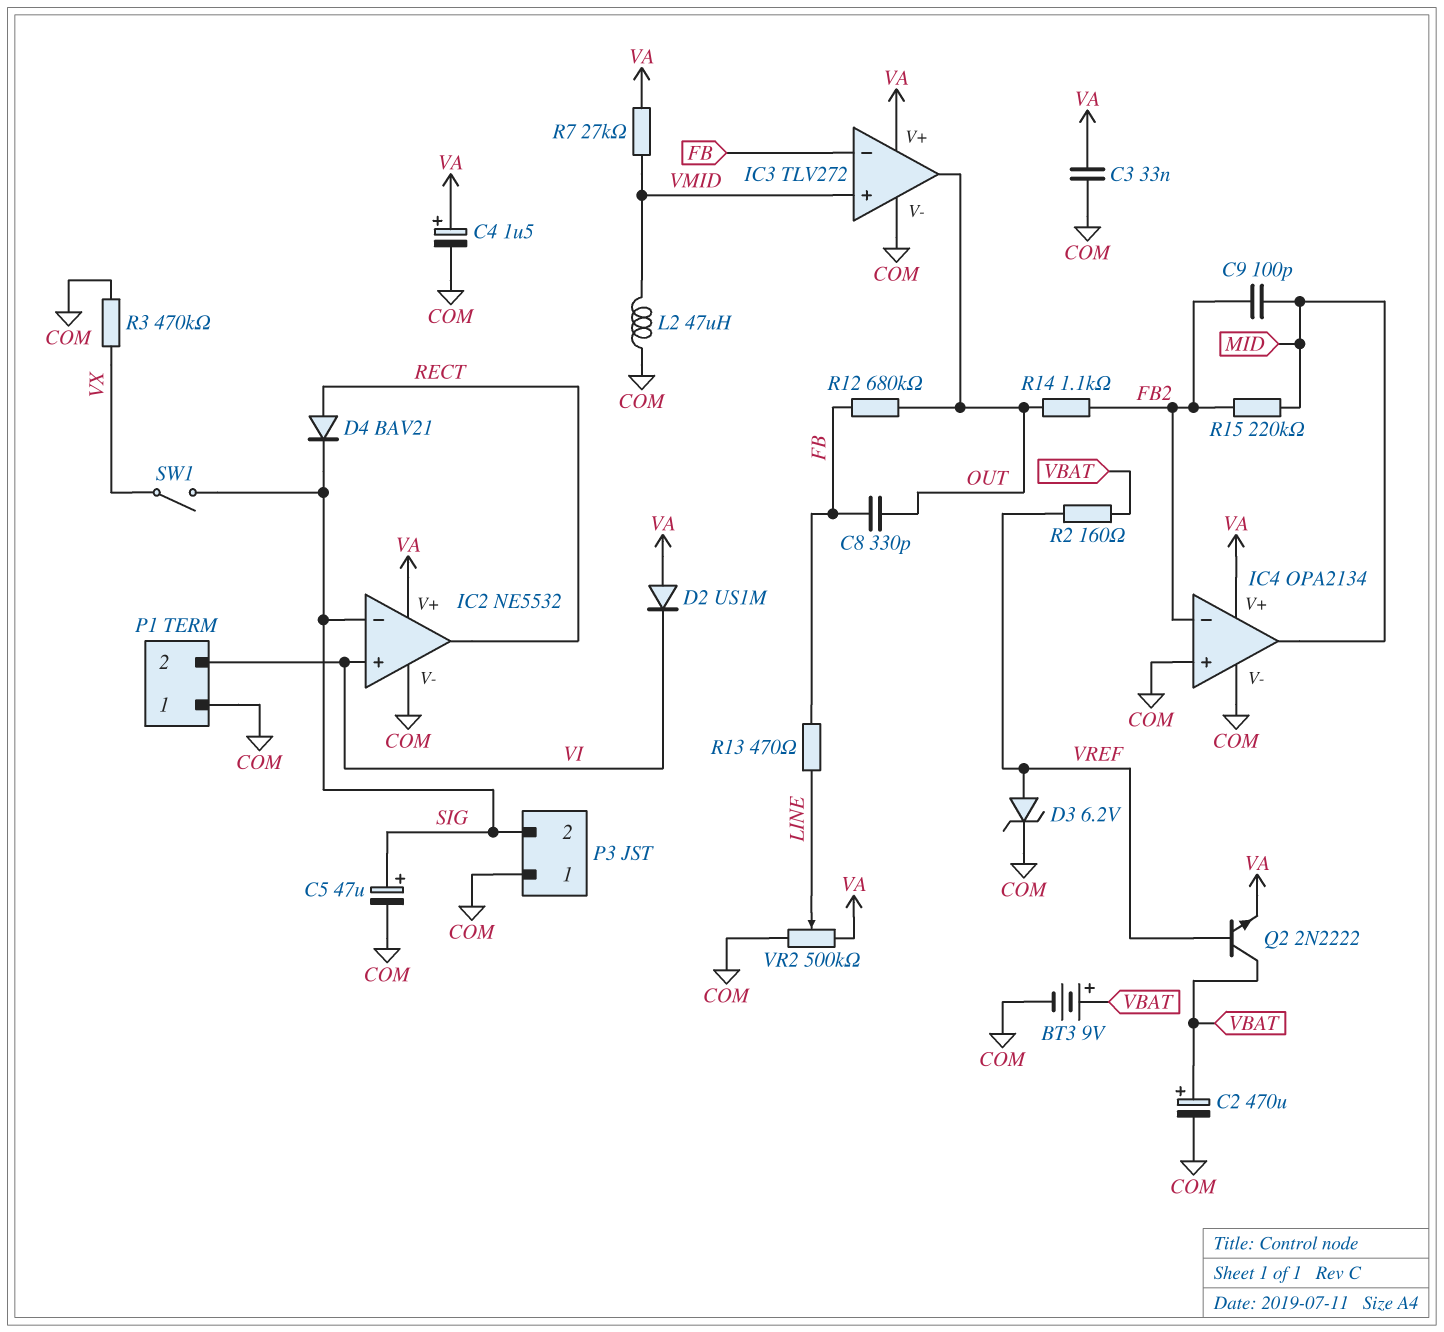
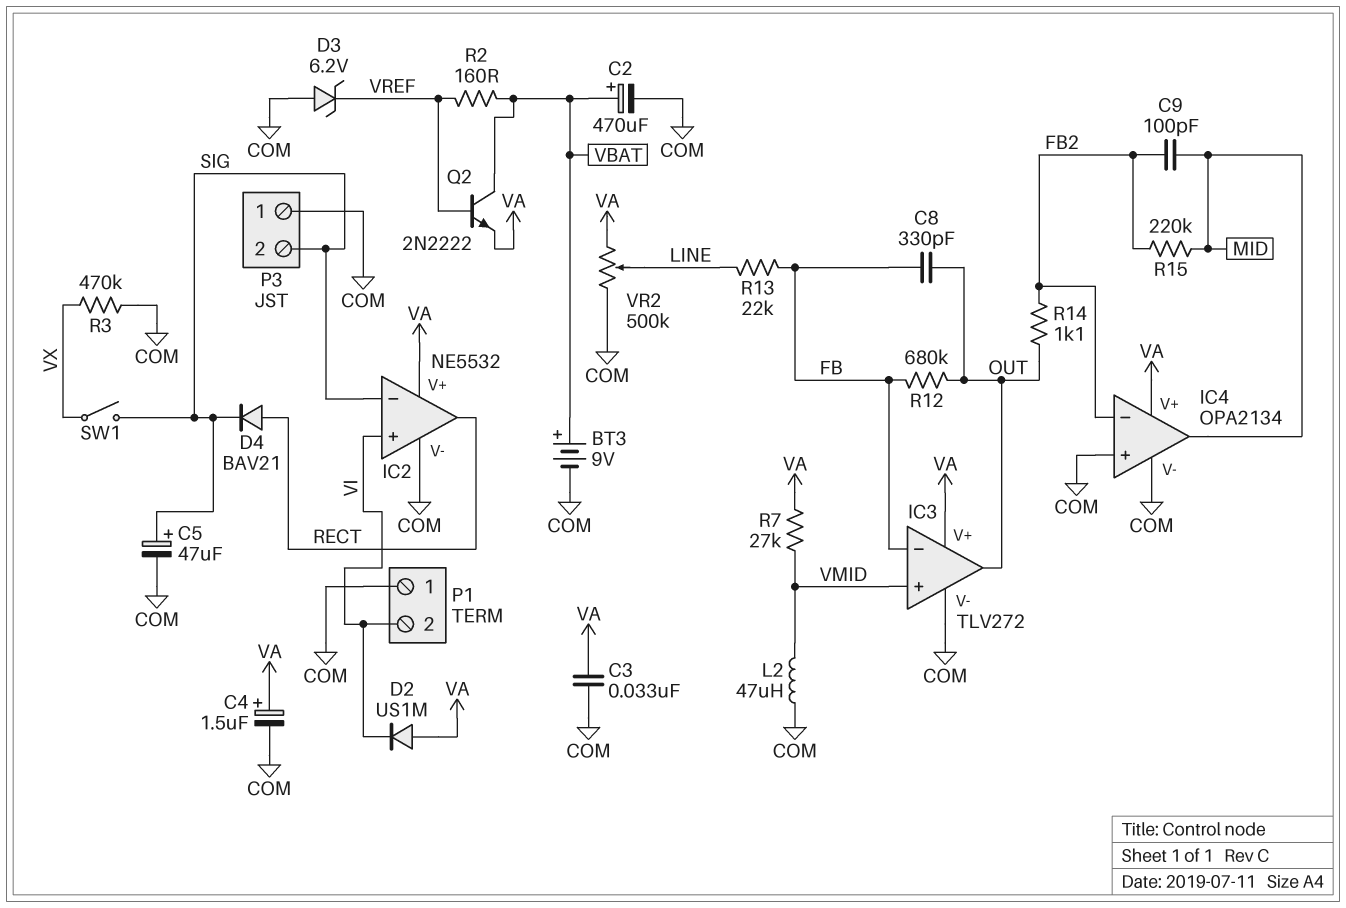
D3: zener 6.2V (A VREF, K COM) -> zener 6.2V (A COM, K VREF)
R13: 470 (FB, LINE) -> 22k (FB, LINE)

